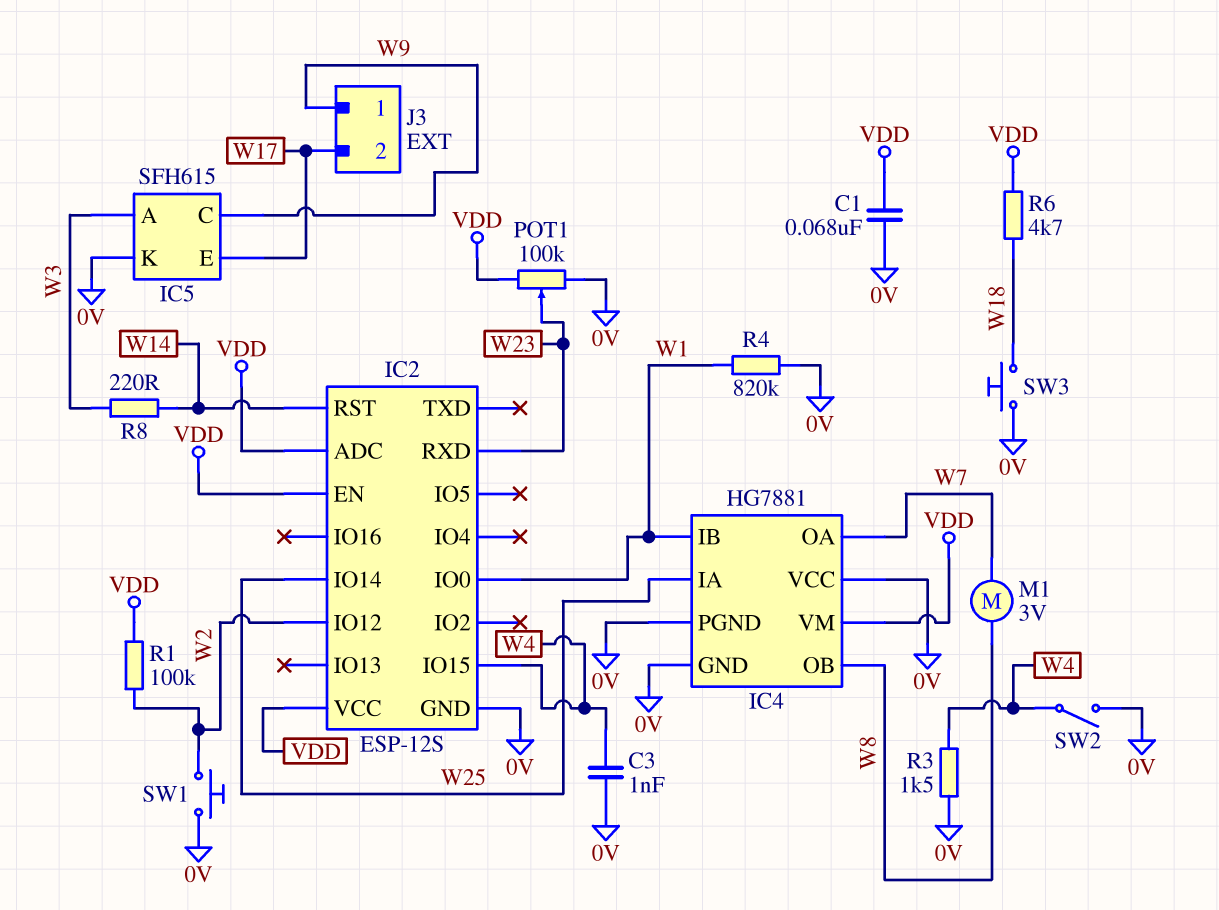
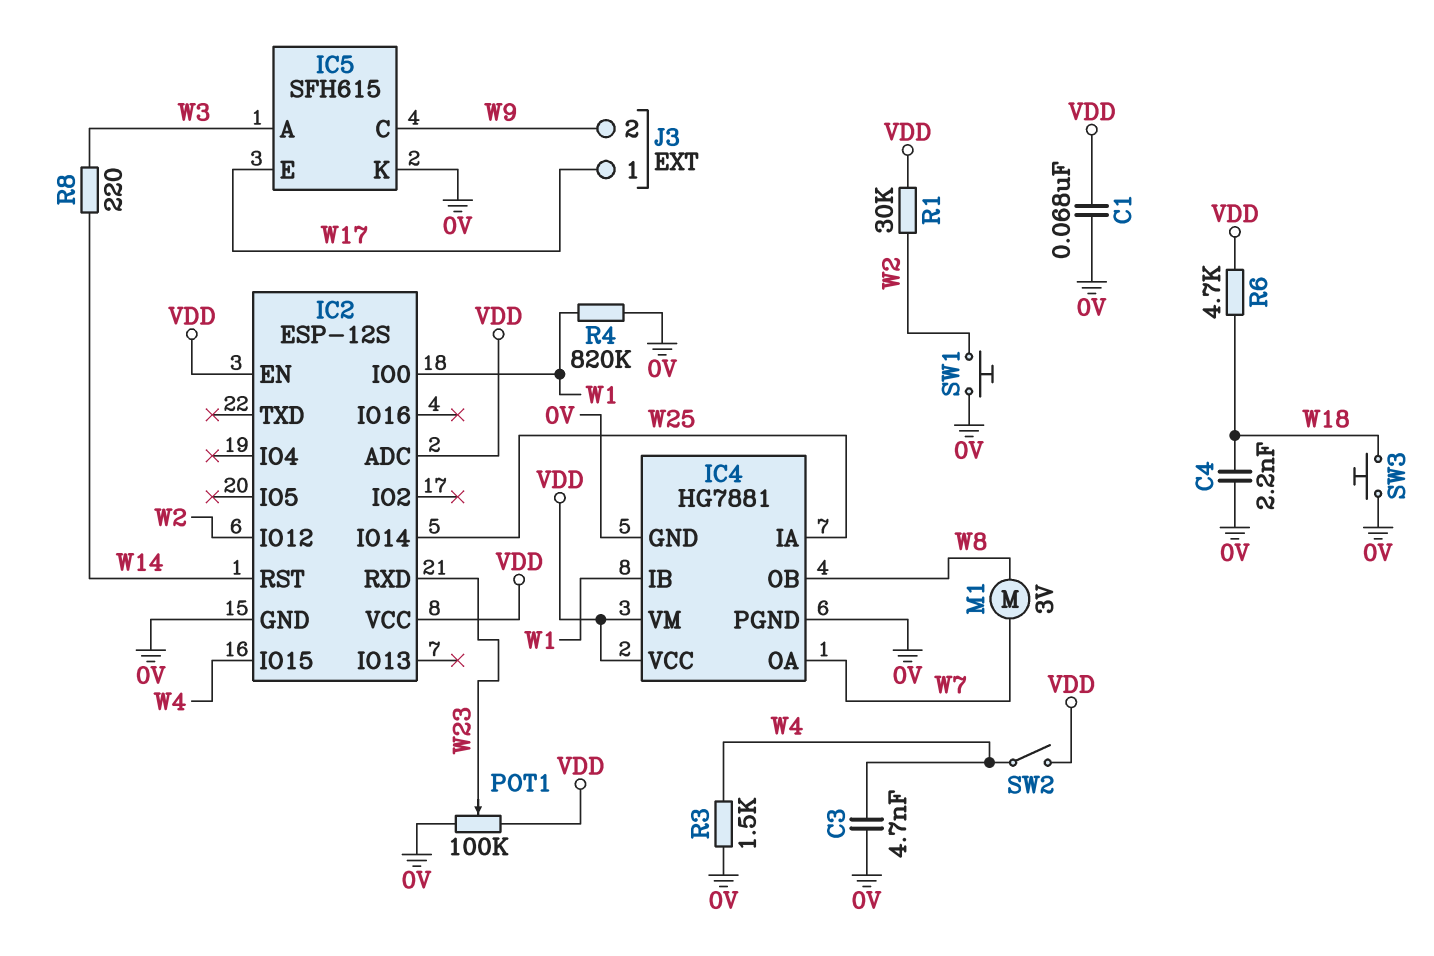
C3: 1nF (0V, W4) -> 4.7nF (0V, W4)
C4: none -> 2.2nF (0V, W18)
IC4 pin VCC: 0V -> VDD
J3 pin 1: W9 -> W17
J3 pin 2: W17 -> W9
R1: 100k (VDD, W2) -> 30k (VDD, W2)
SW2: switch (0V, W4) -> switch (VDD, W4)

